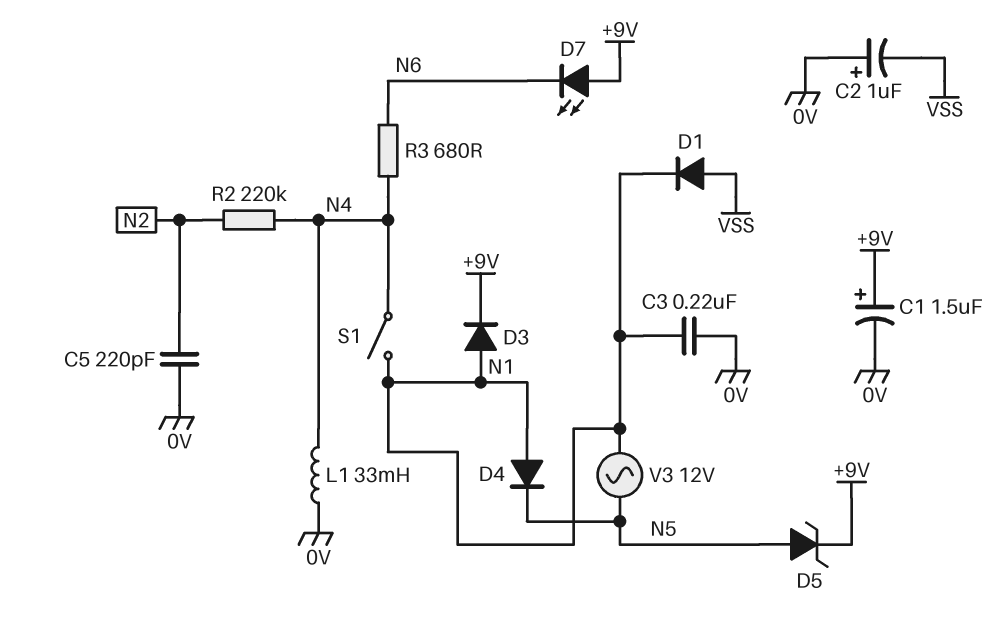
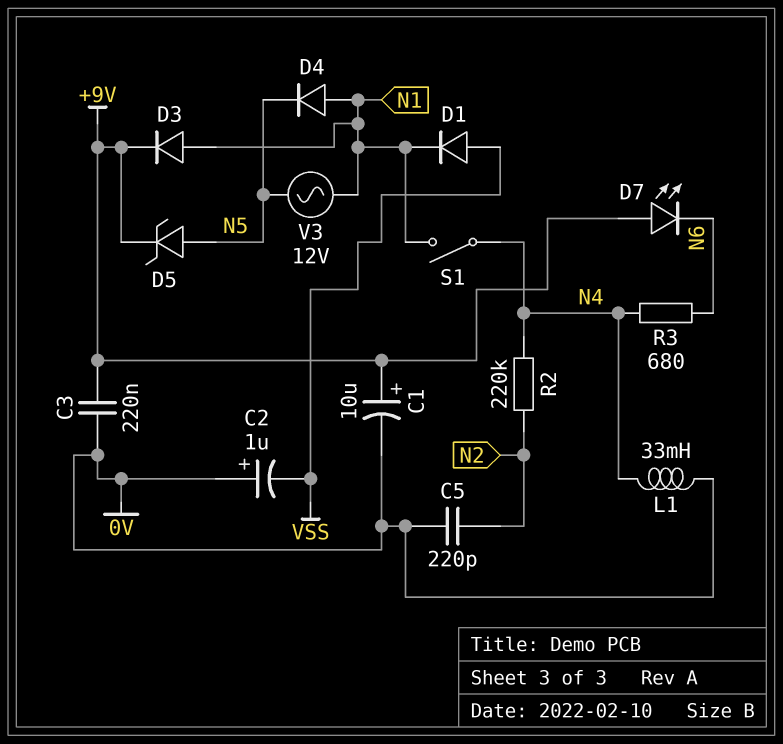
C1: 1.5uF (plus +9V, minus 0V) -> 10uF (plus +9V, minus 0V)
C3: 220nF (0V, N1) -> 220nF (+9V, 0V)

